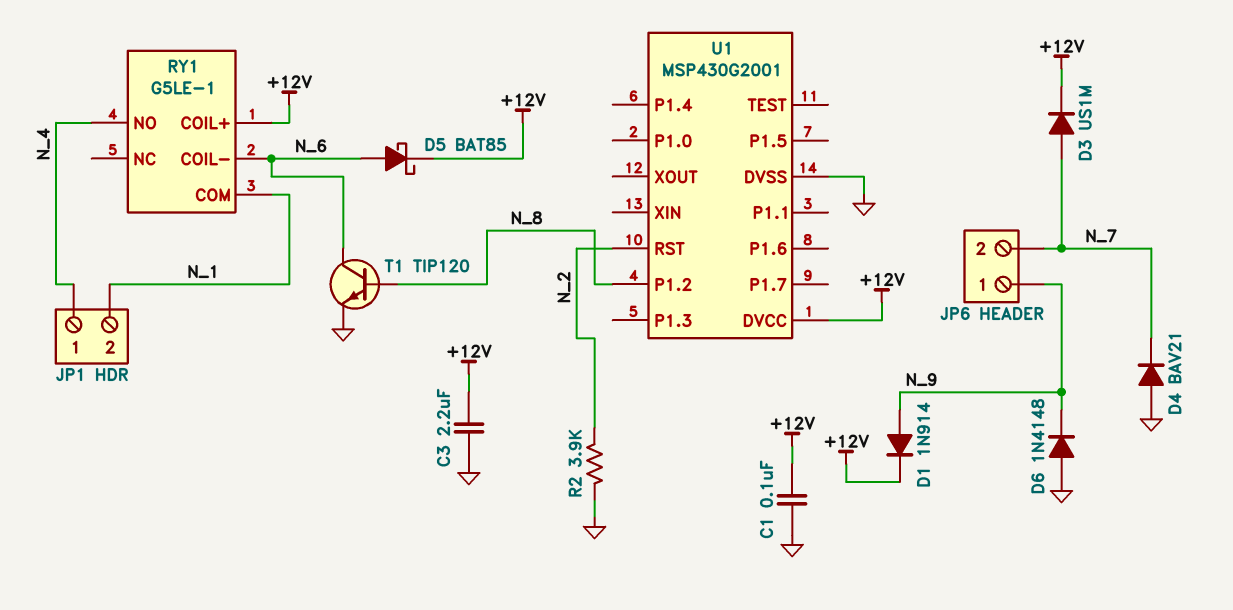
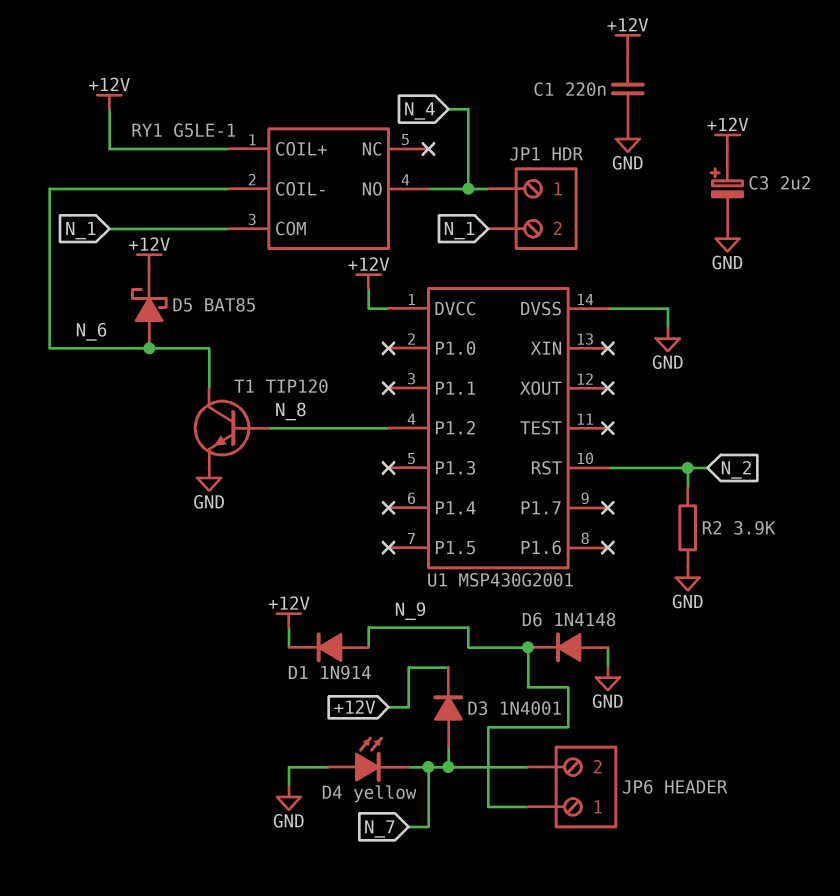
C1: 100nF (+12V, GND) -> 220nF (+12V, GND)
C3: 2.2uF (+12V, GND) -> 2.2uF (plus +12V, minus GND)
D3: diode US1M (A N_7, K +12V) -> diode 1N4001 (A N_7, K +12V)
D4: diode BAV21 (A GND, K N_7) -> LED yellow (A GND, K N_7)

